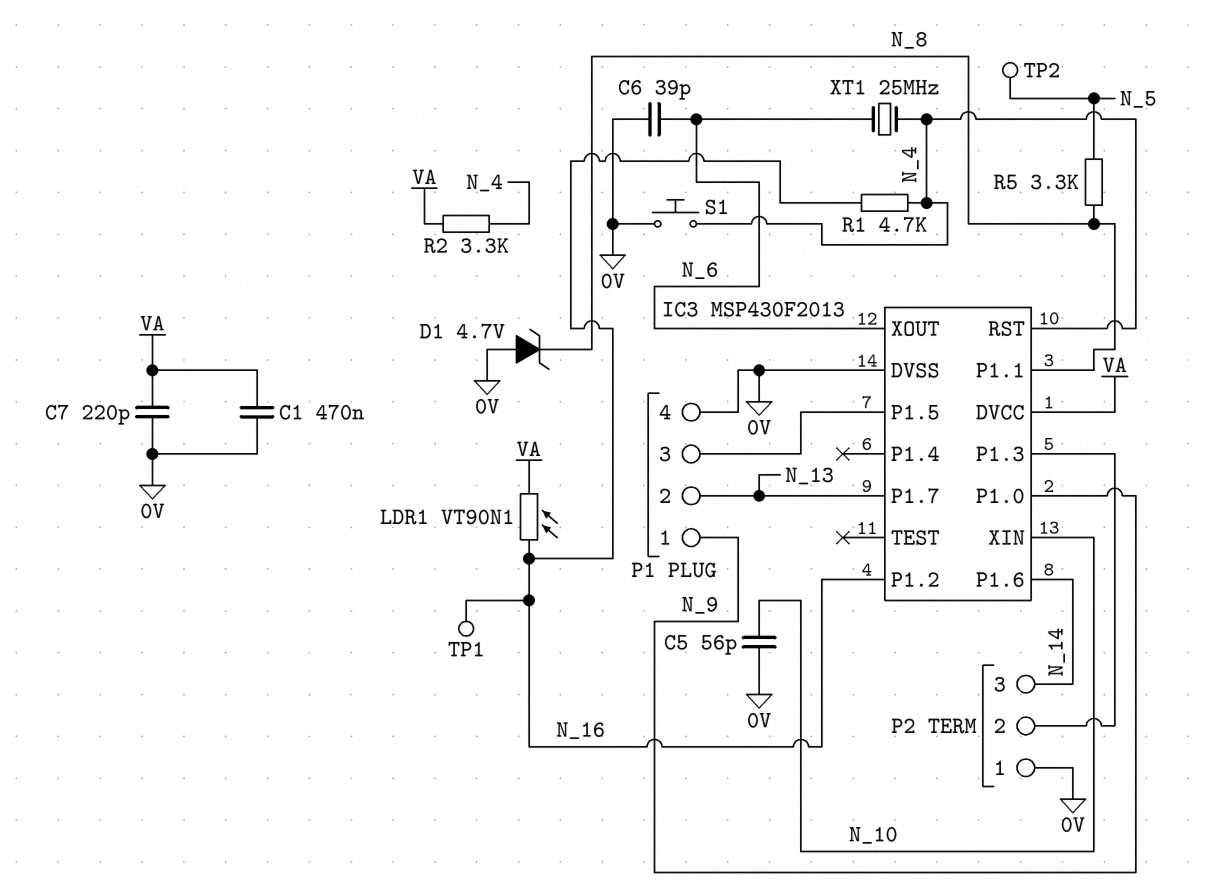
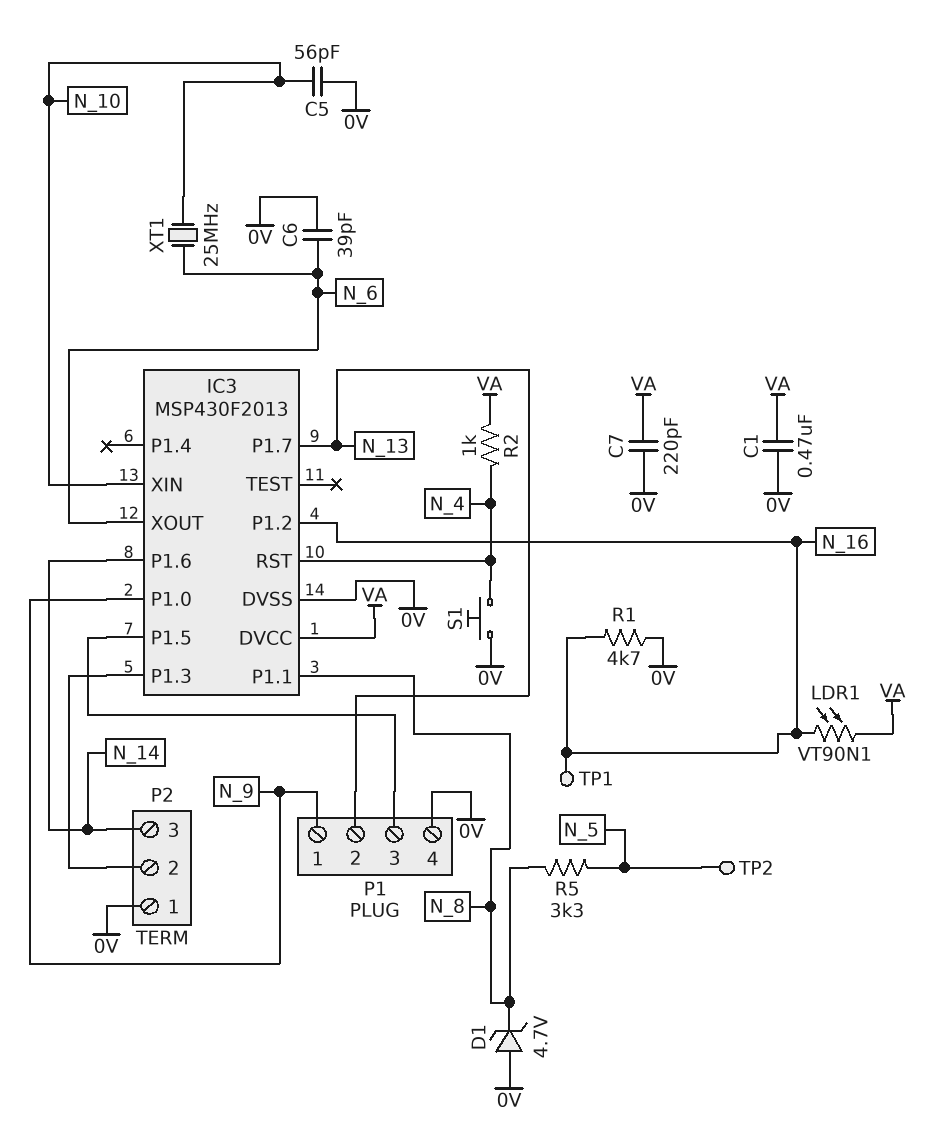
R1: 4.7k (N_4, N_16) -> 4.7k (0V, N_16)
R2: 3.3k (N_4, VA) -> 1k (N_4, VA)
XT1: 25MHz (N_4, N_6) -> 25MHz (N_6, N_10)

